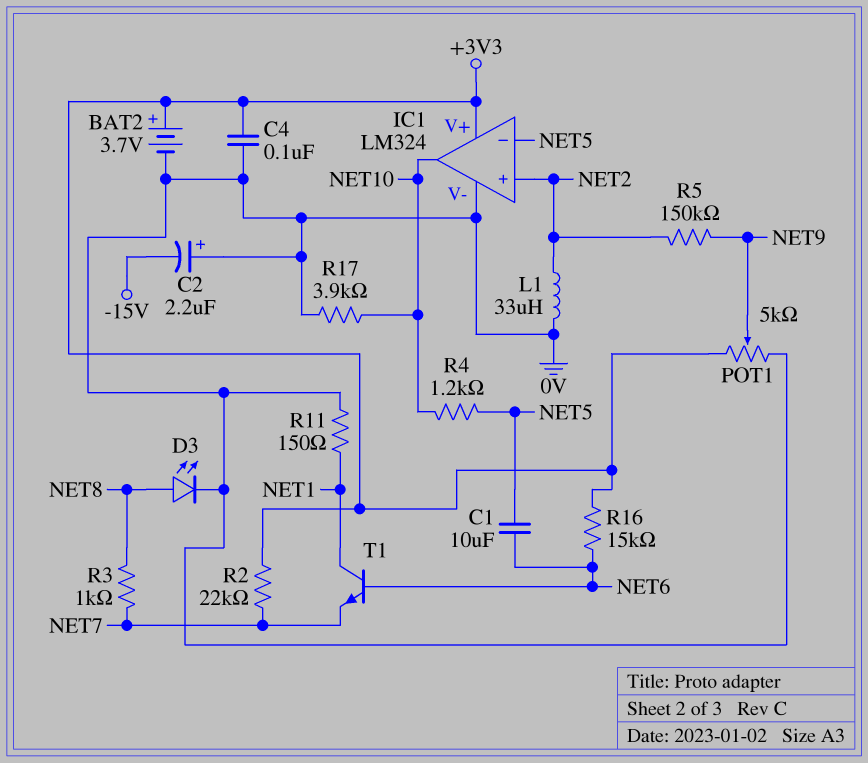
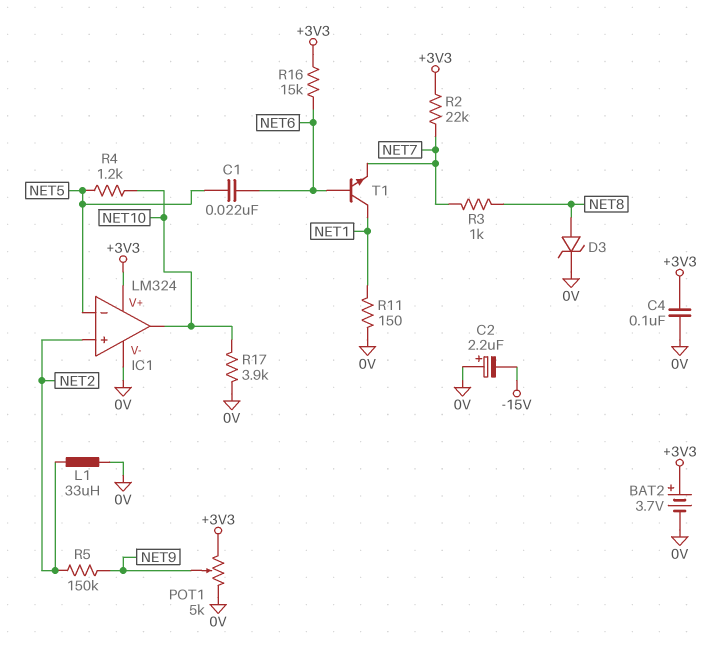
C1: 10uF (NET5, NET6) -> 22nF (NET5, NET6)
D3: LED (A NET8, K 0V) -> zener (A NET8, K 0V)

